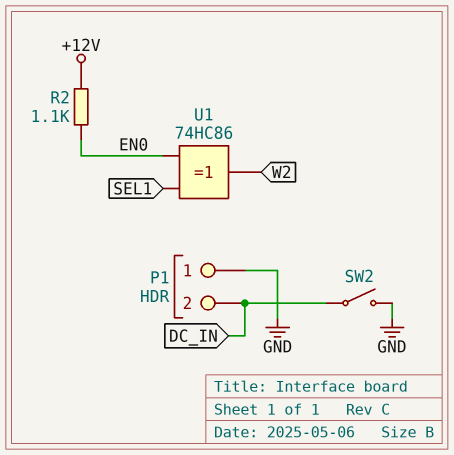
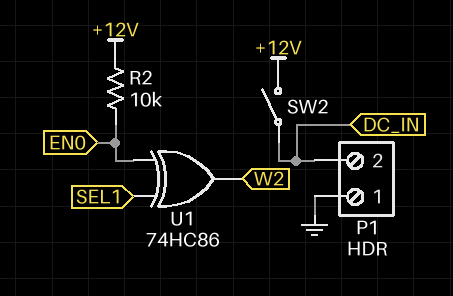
R2: 1.1k (+12V, EN0) -> 10k (+12V, EN0)
SW2: switch (DC_IN, GND) -> switch (+12V, DC_IN)

